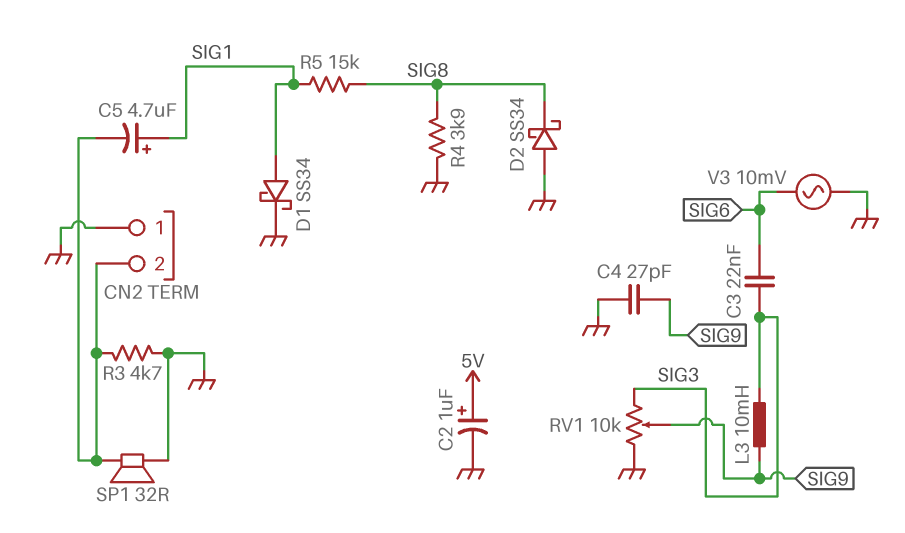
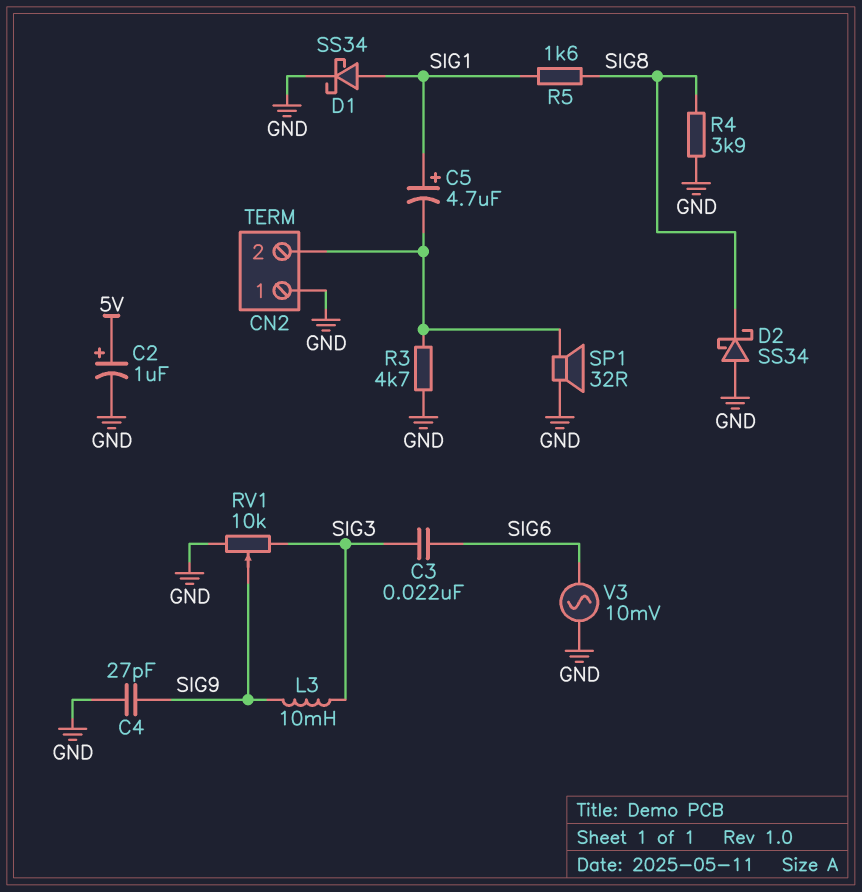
R5: 15k (SIG1, SIG8) -> 1.6k (SIG1, SIG8)

